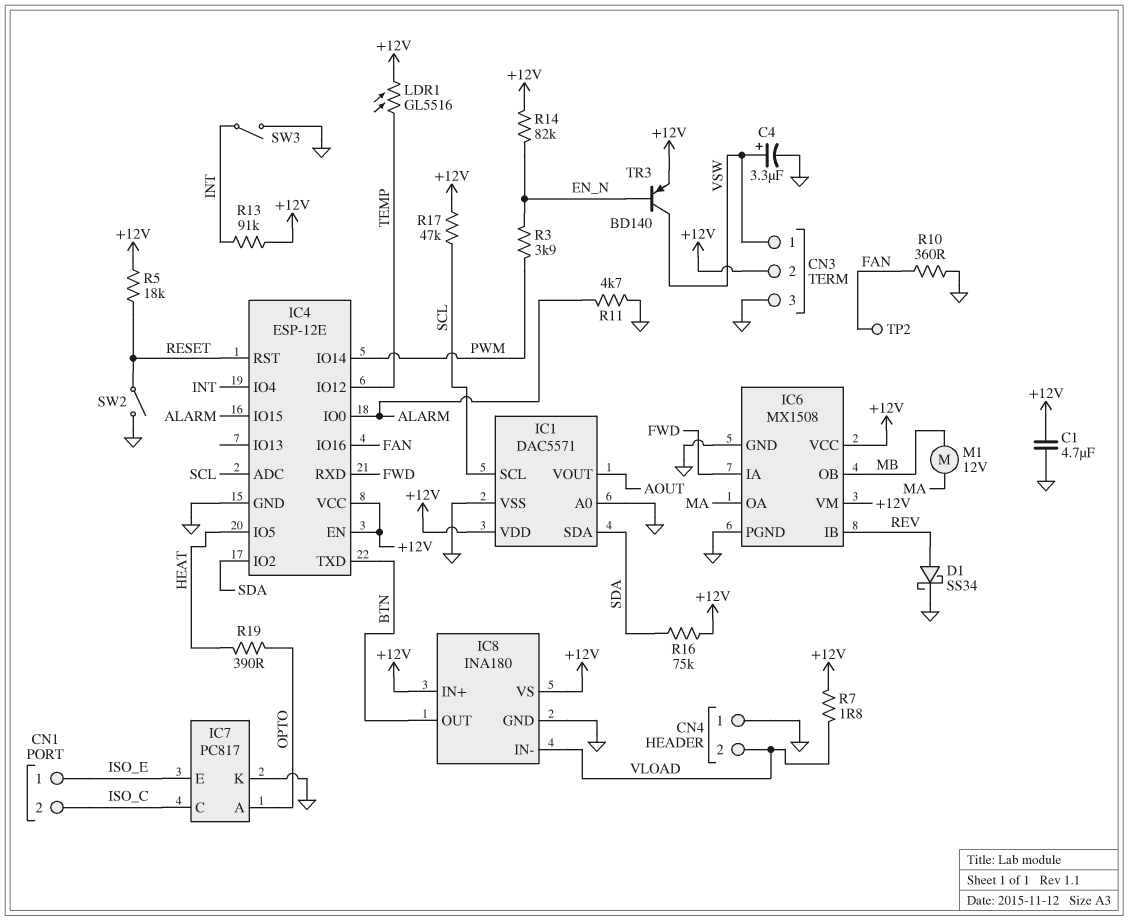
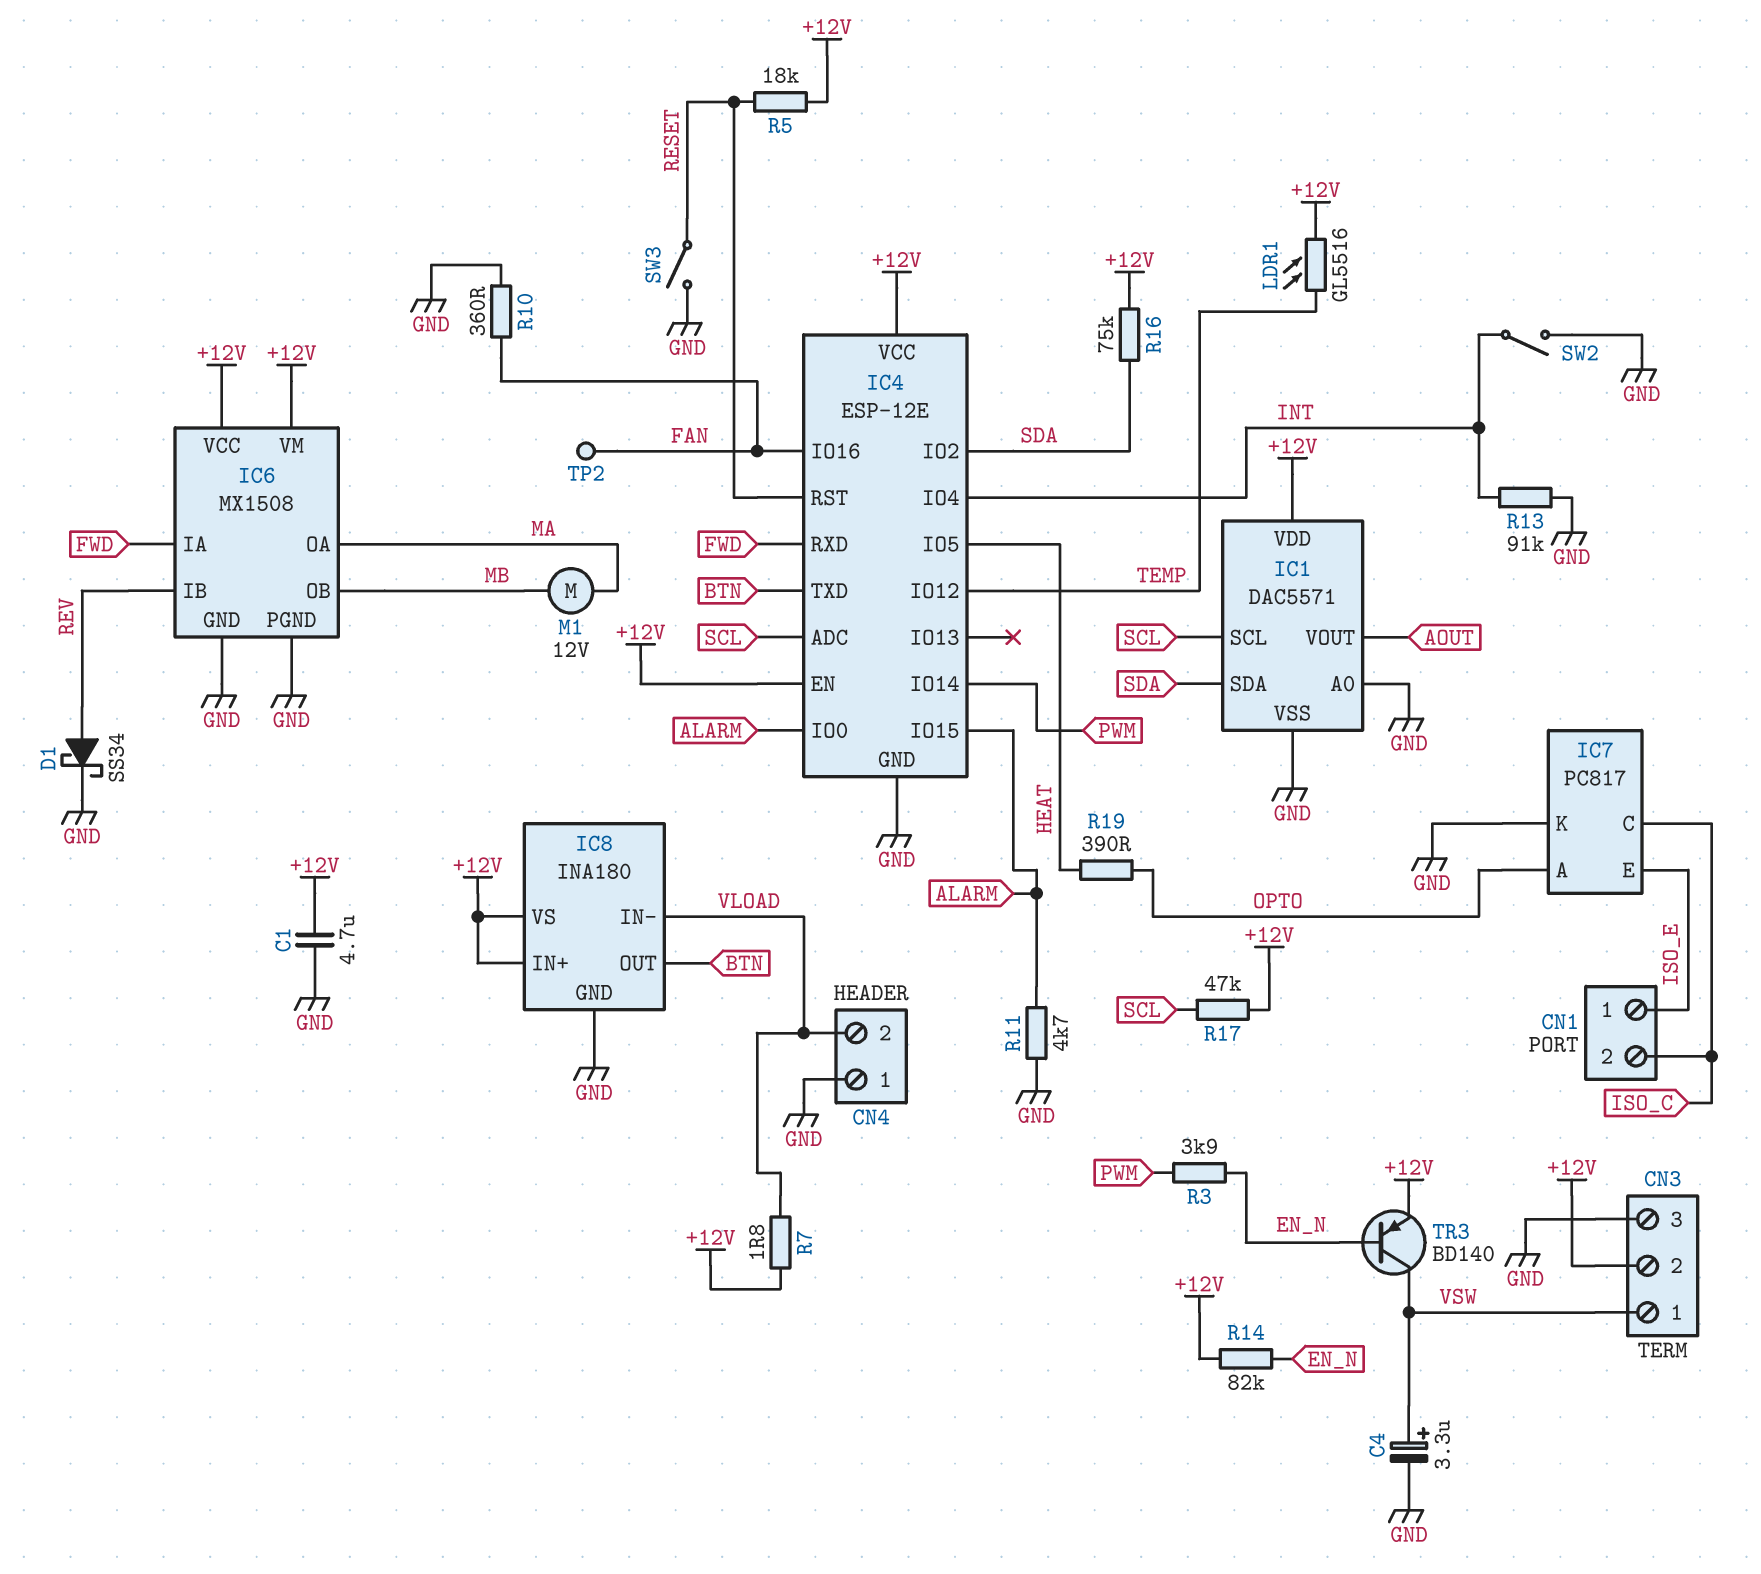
R13: 91k (+12V, INT) -> 91k (GND, INT)
SW2: switch (GND, RESET) -> switch (GND, INT)
SW3: switch (GND, INT) -> switch (GND, RESET)

